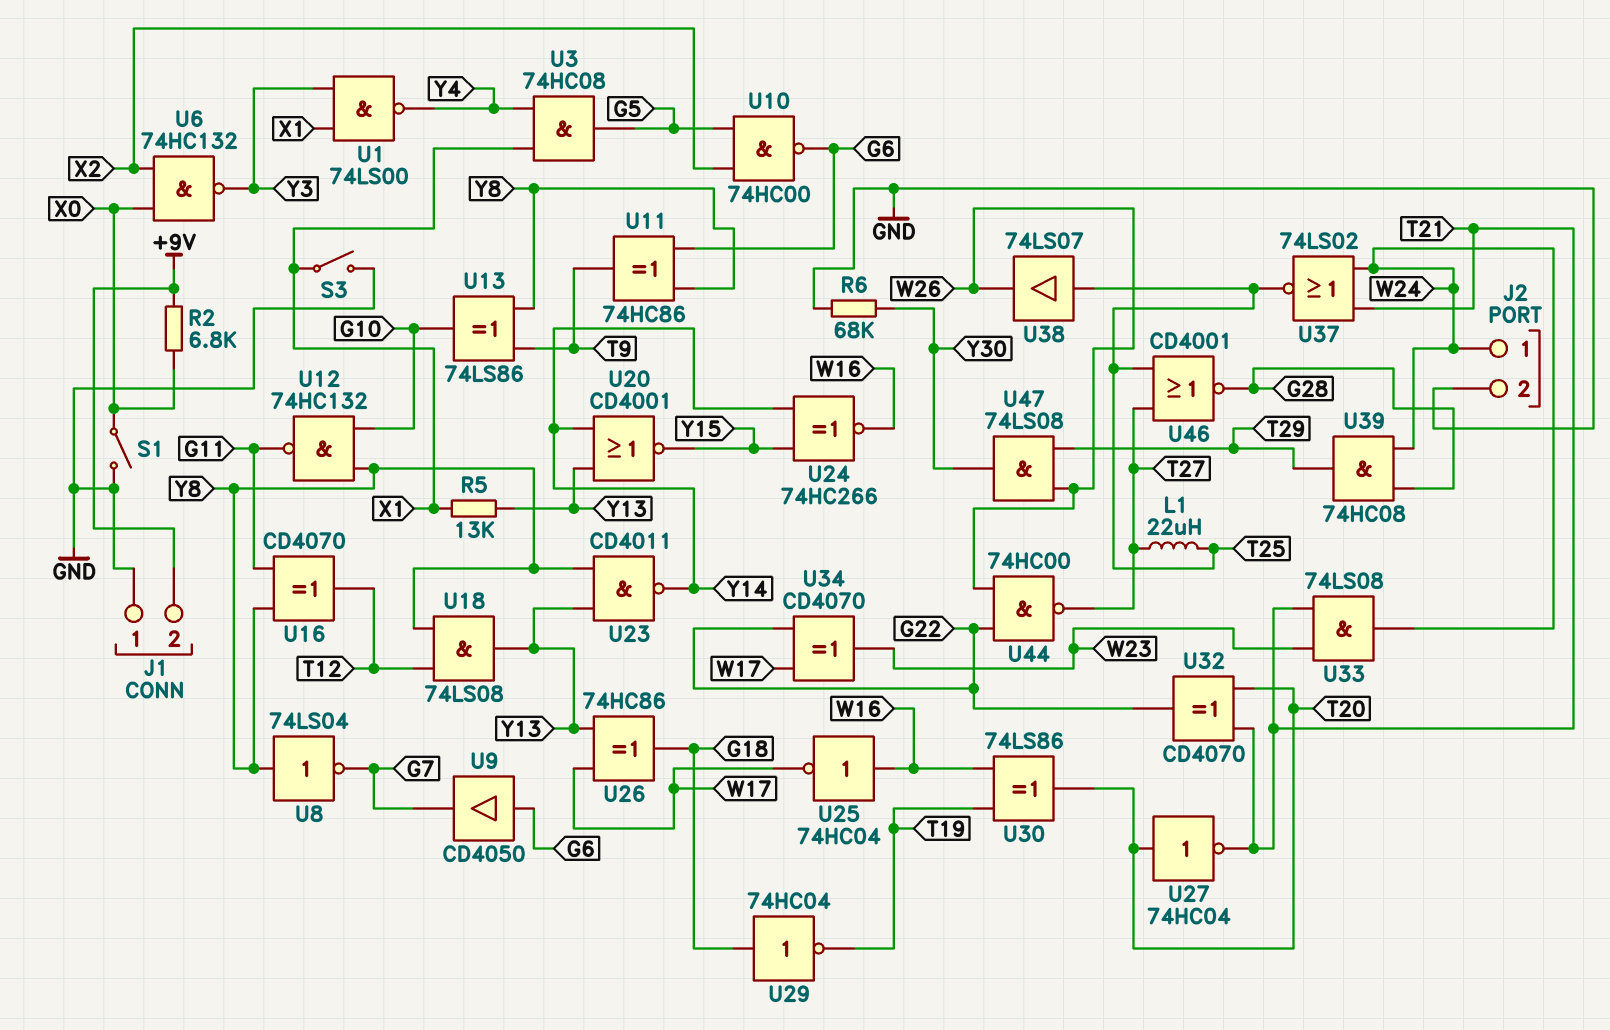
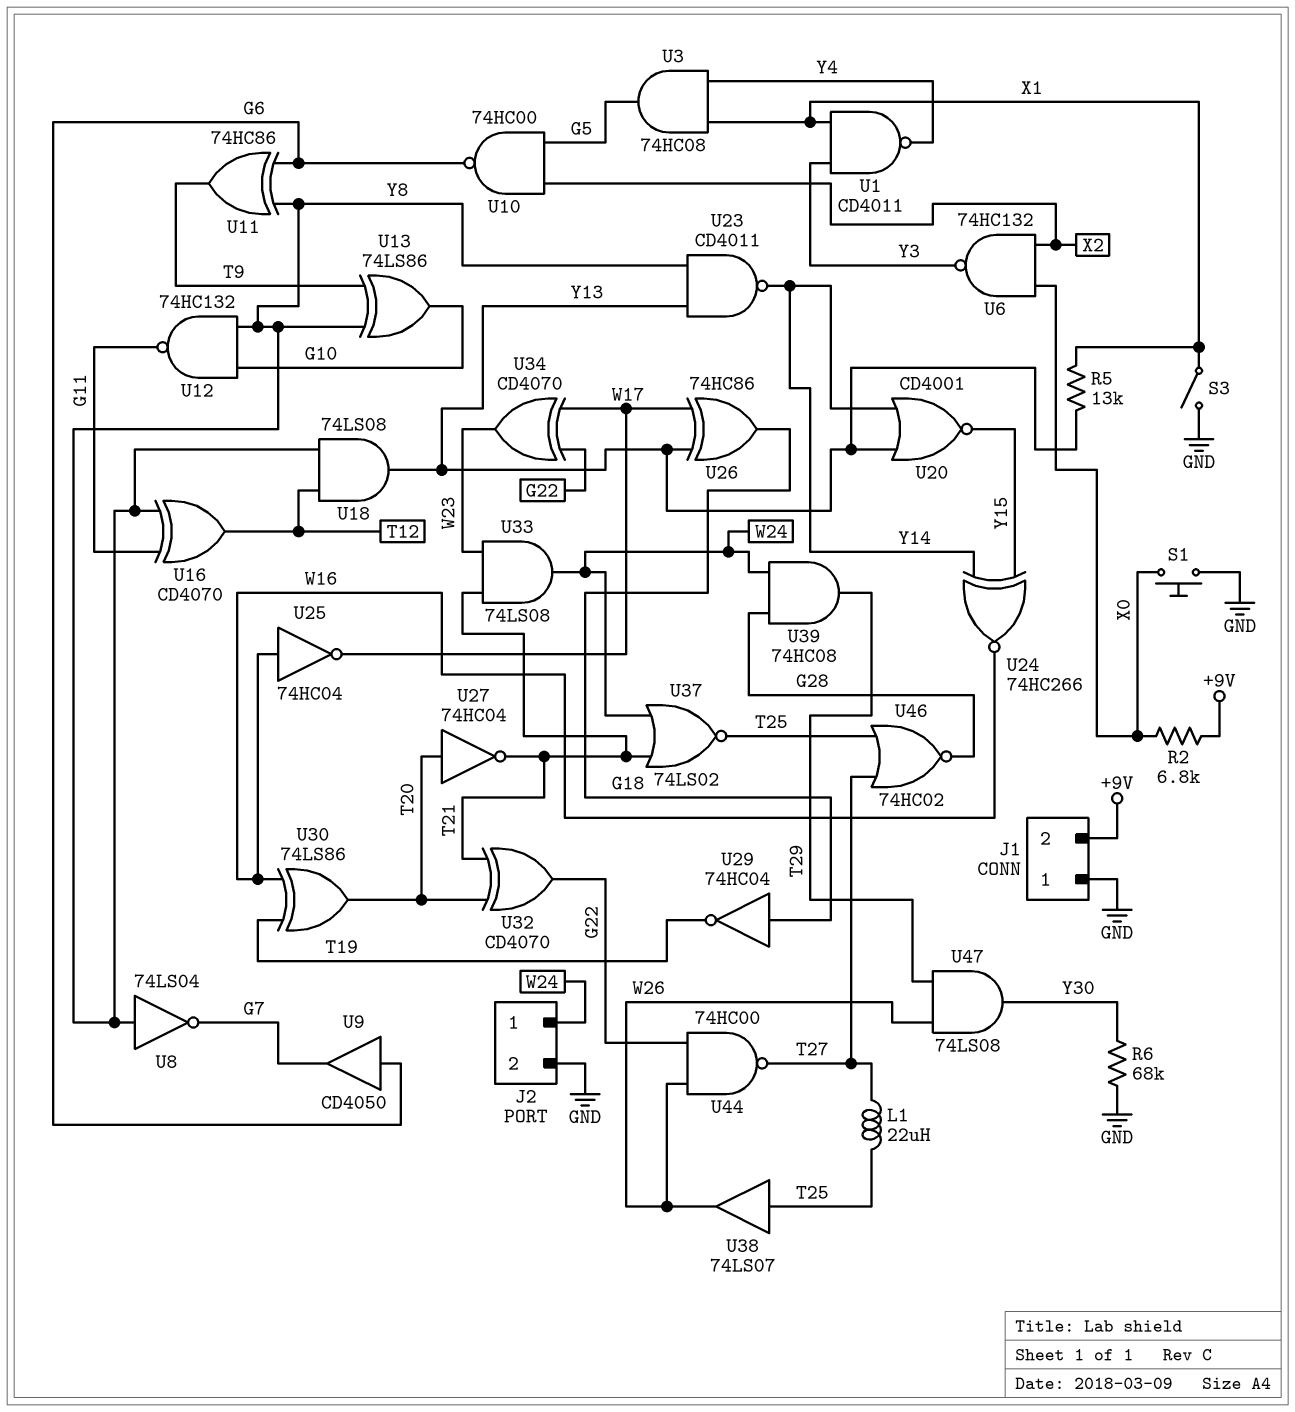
S1: switch (GND, X0) -> button (GND, X0)
U1: NAND 74LS00 (in X1, in Y3, out Y4) -> NAND CD4011 (in X1, in Y3, out Y4)
U46: NOR CD4001 (in T25, in T27, out G28) -> NOR 74HC02 (in T25, in T27, out G28)

